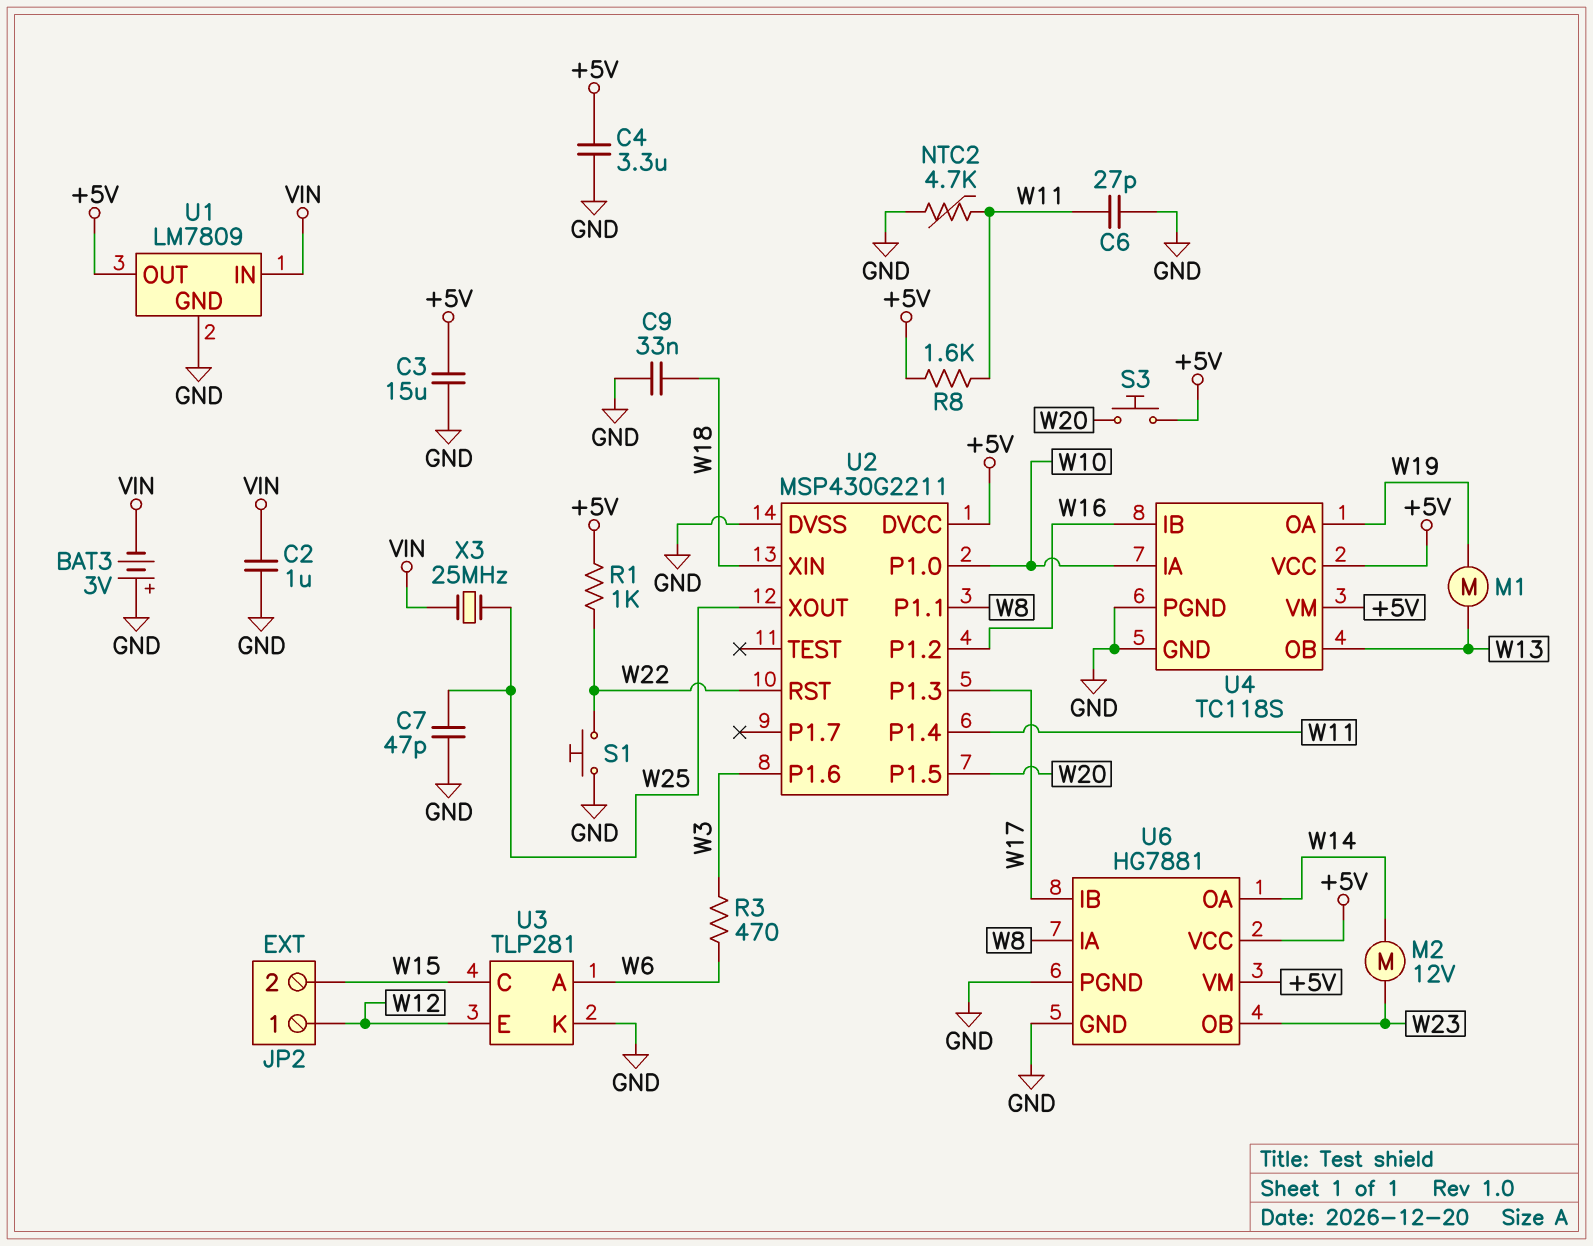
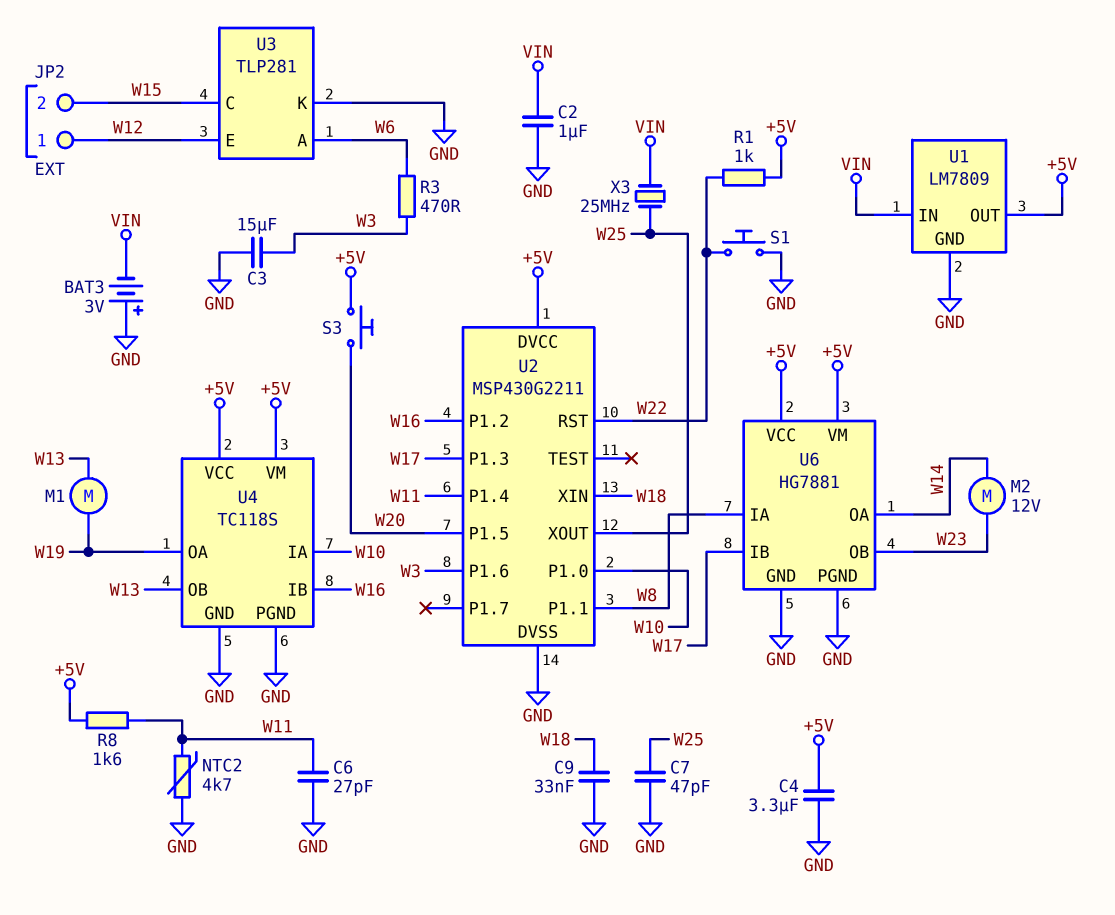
C3: 15uF (+5V, GND) -> 15uF (GND, W3)

